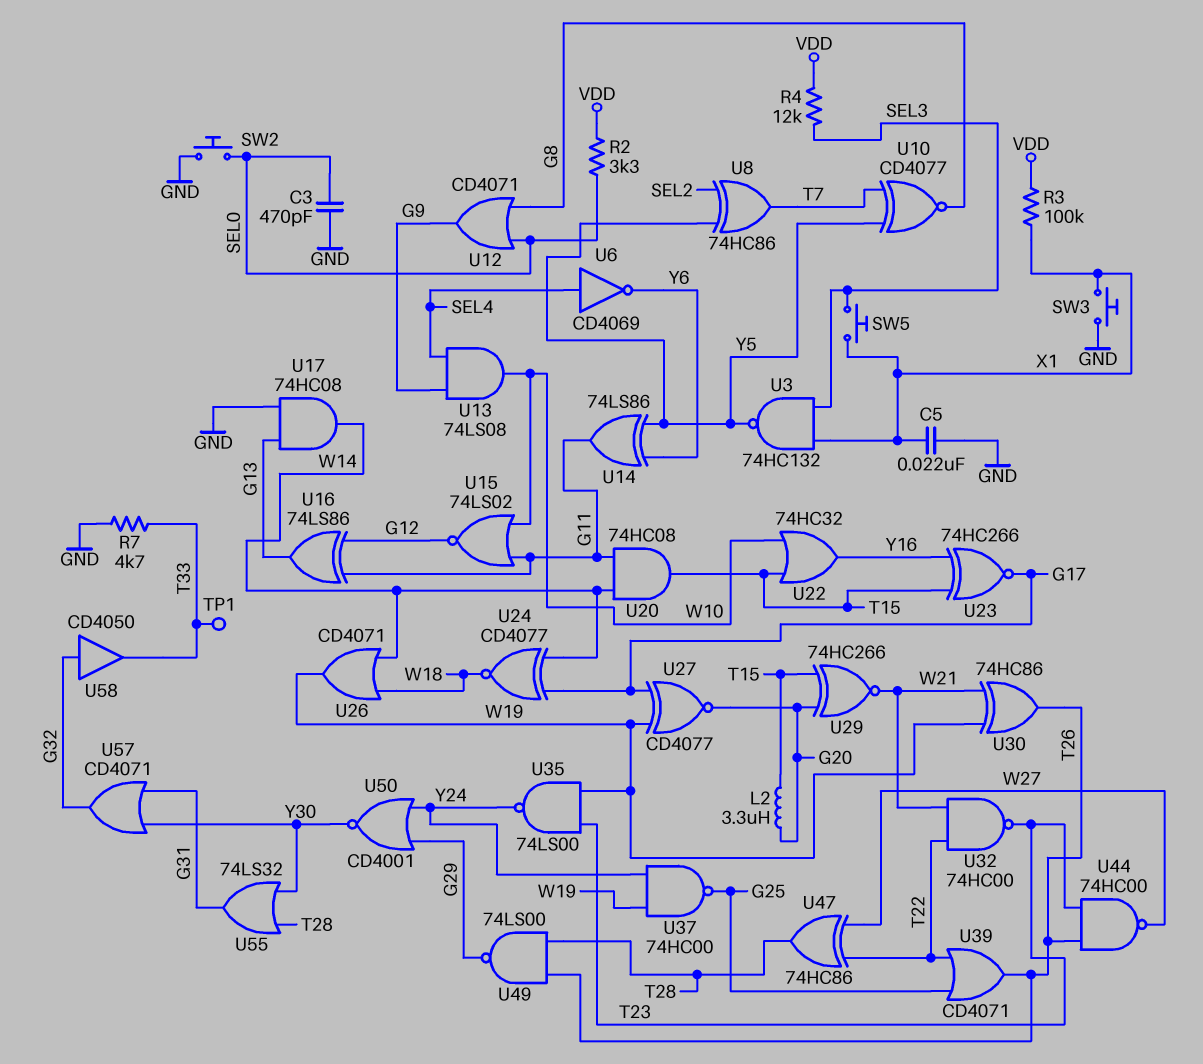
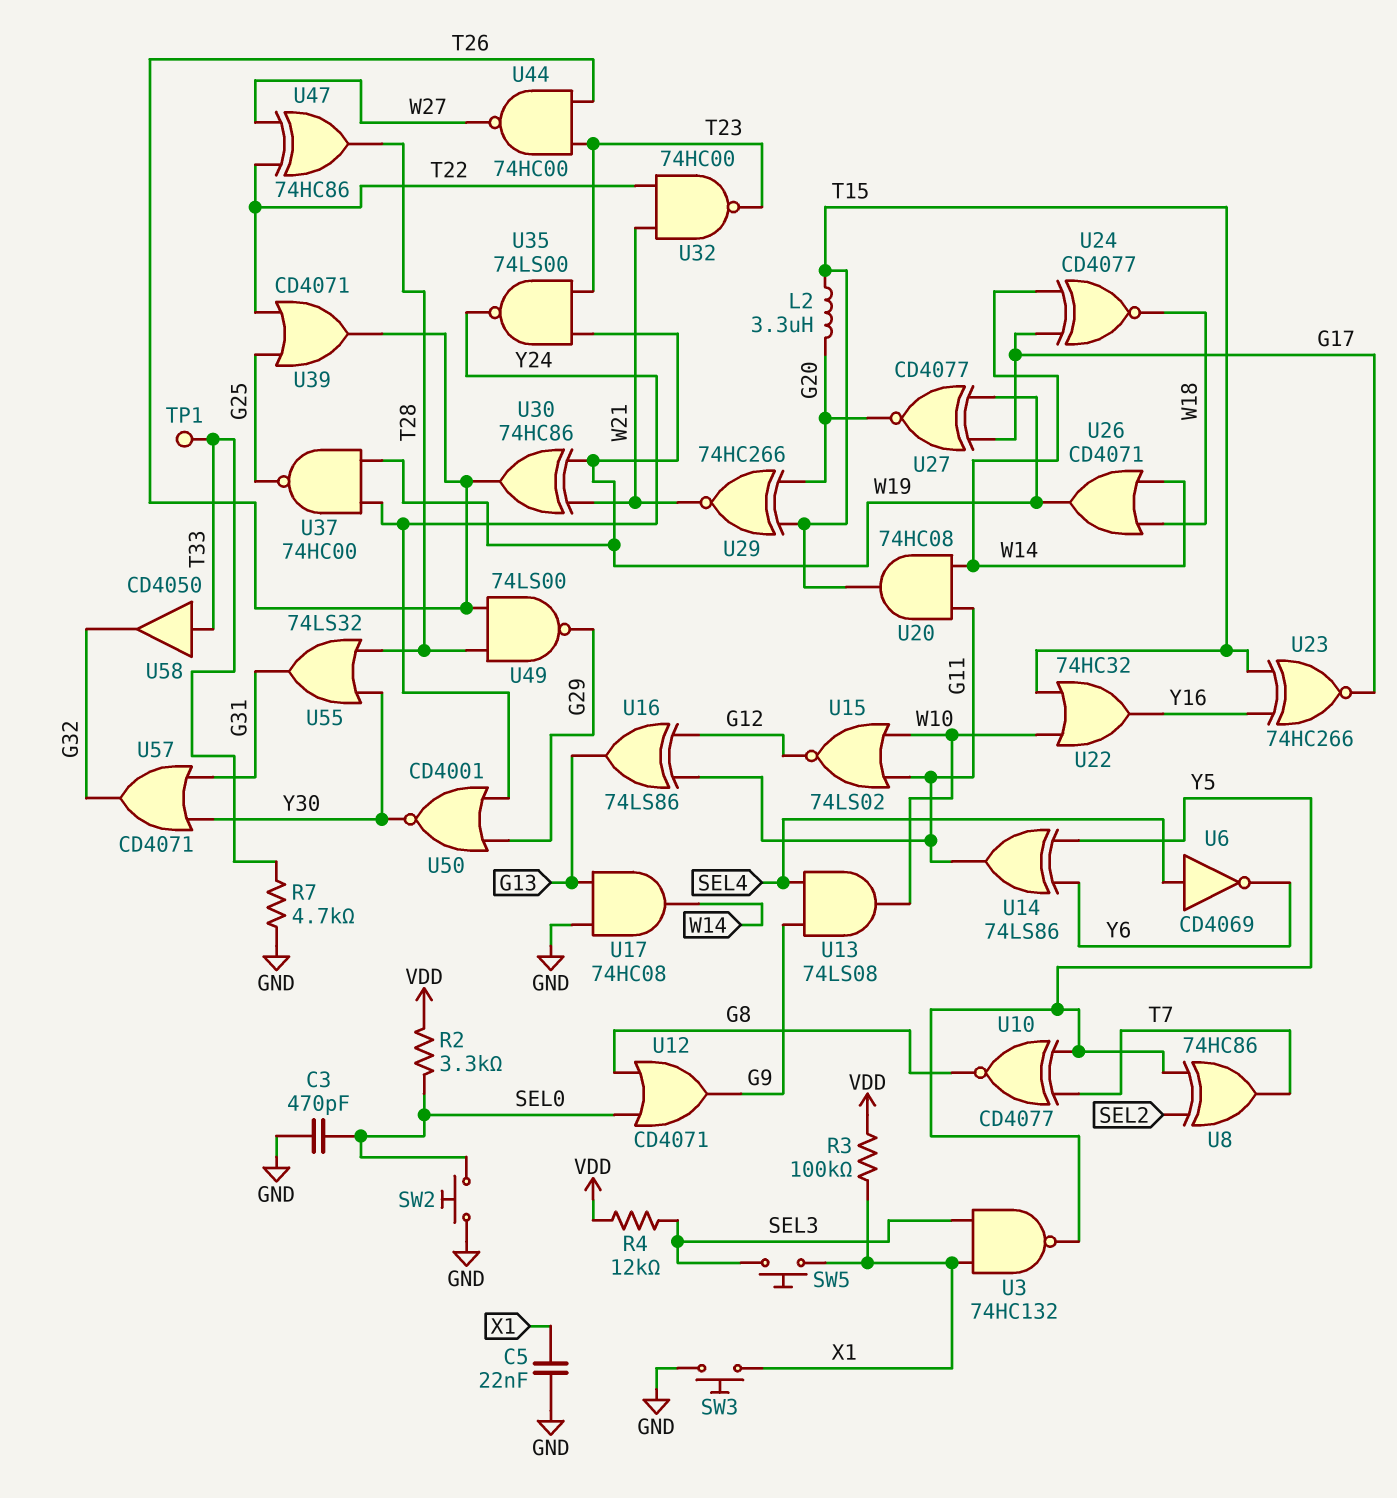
U58: buffer CD4050 (in G32, out T33) -> buffer CD4050 (in T33, out G32)

